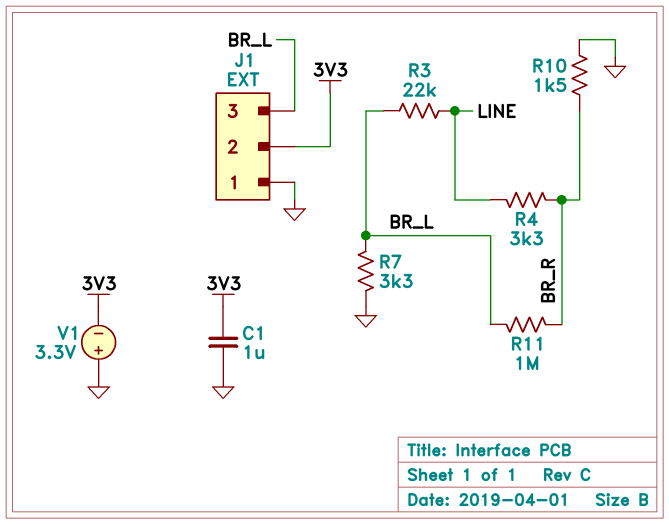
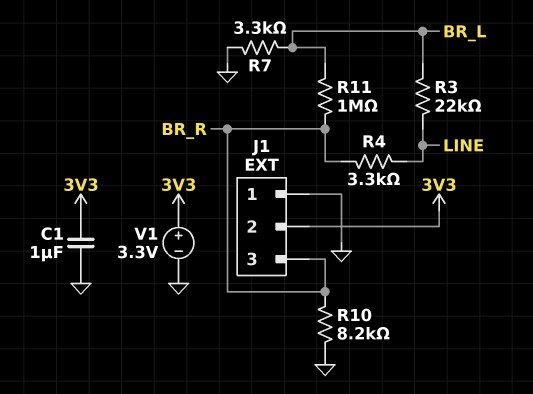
J1 pin 3: BR_L -> BR_R
R10: 1.5k (BR_R, GND) -> 8.2k (BR_R, GND)
V1: 3.3V (plus GND, minus 3V3) -> 3.3V (plus 3V3, minus GND)

